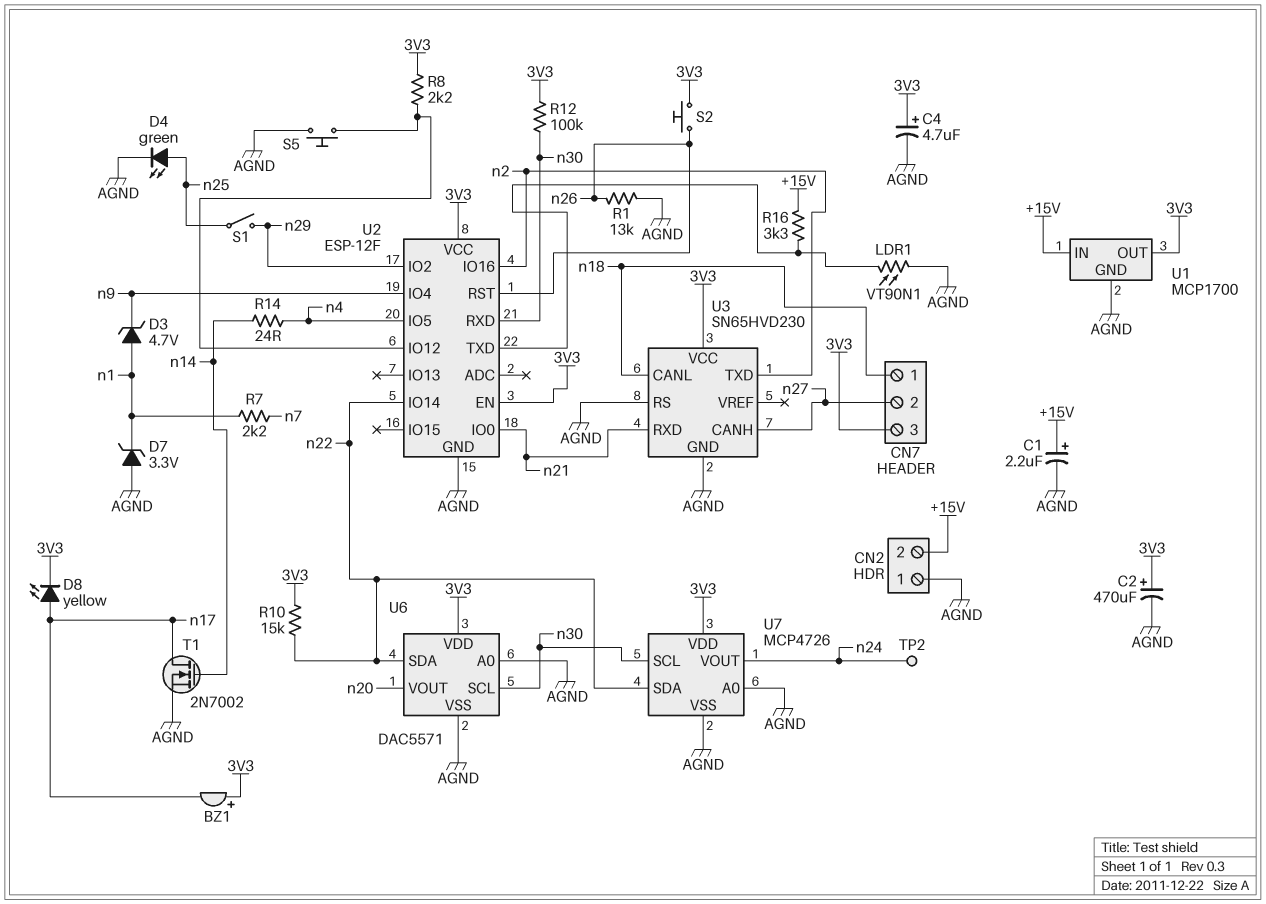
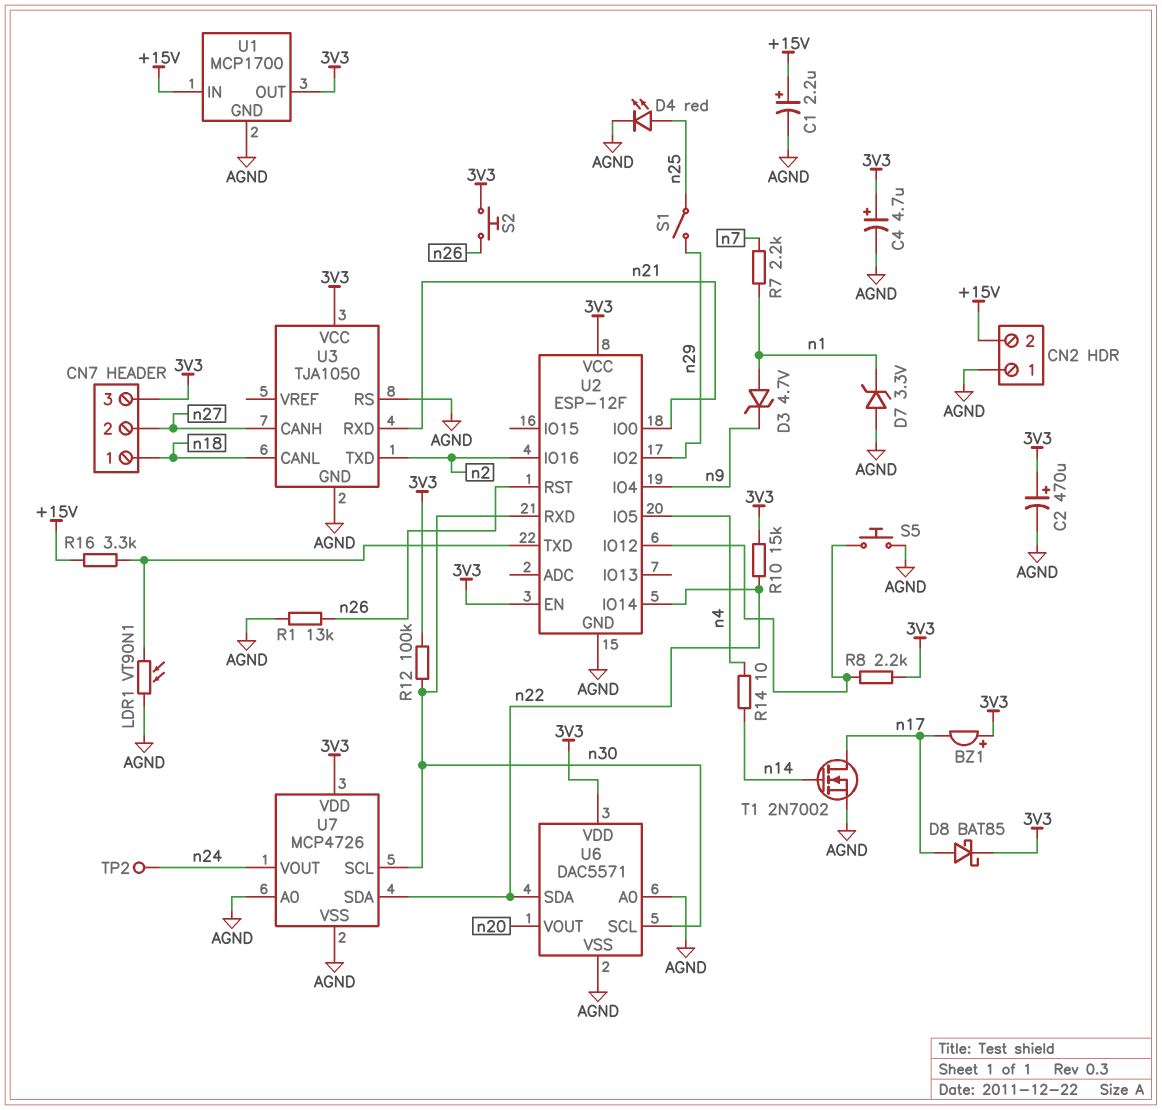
D4: LED green (A n25, K AGND) -> LED red (A n25, K AGND)
D8: LED yellow (A n17, K 3V3) -> schottky BAT85 (A n17, K 3V3)
R14: 24 (n4, n14) -> 10 (n4, n14)
U3: SN65HVD230 -> TJA1050

